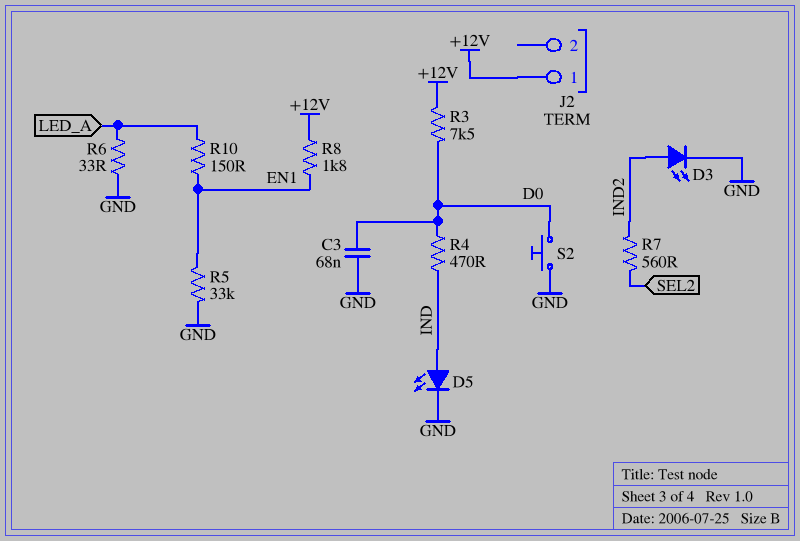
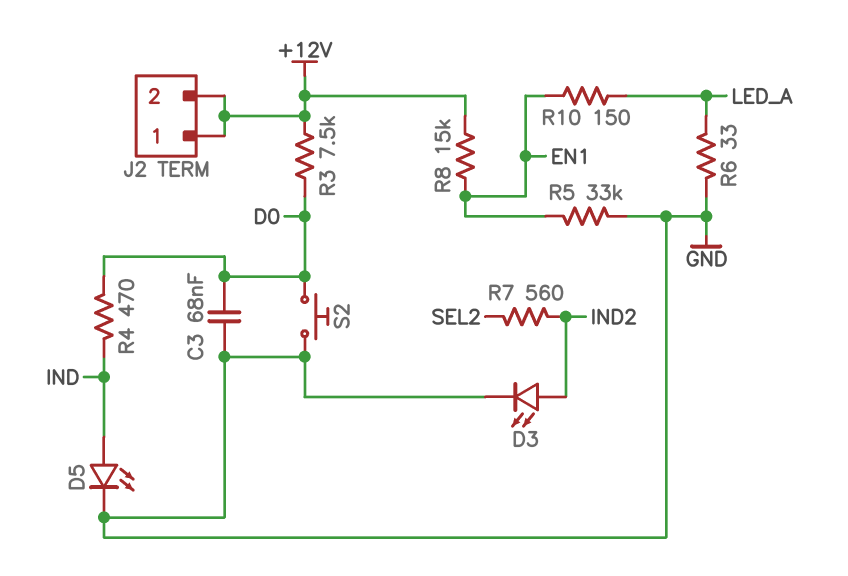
J2 pin 2: none -> +12V
R8: 1.8k (+12V, EN1) -> 15k (+12V, EN1)

